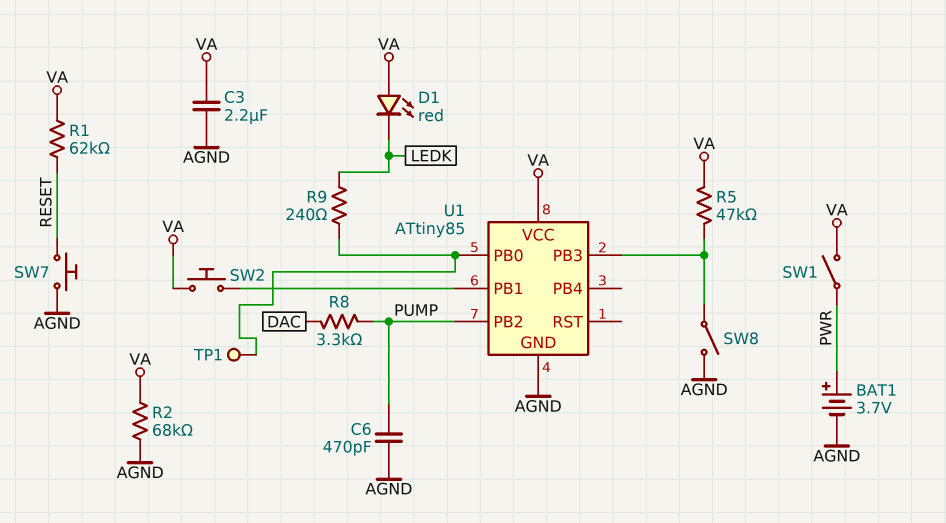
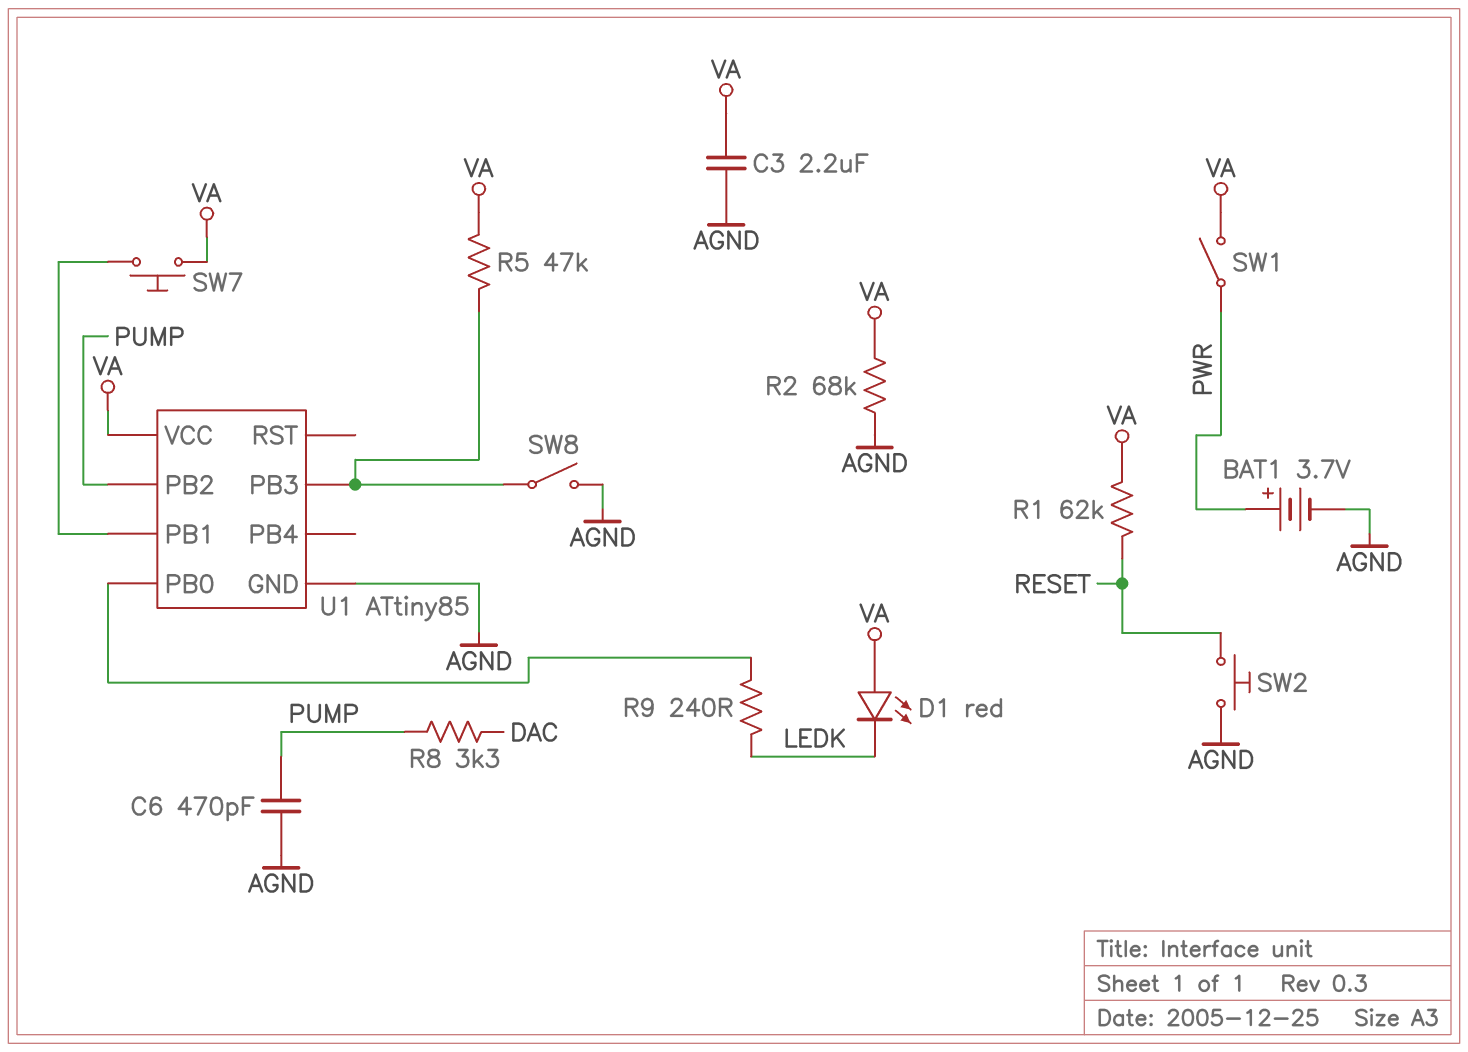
SW2: button (U1/PB1, VA) -> button (AGND, RESET)
SW7: button (AGND, RESET) -> button (U1/PB1, VA)
TP1: test point (U1/PB0) -> none

